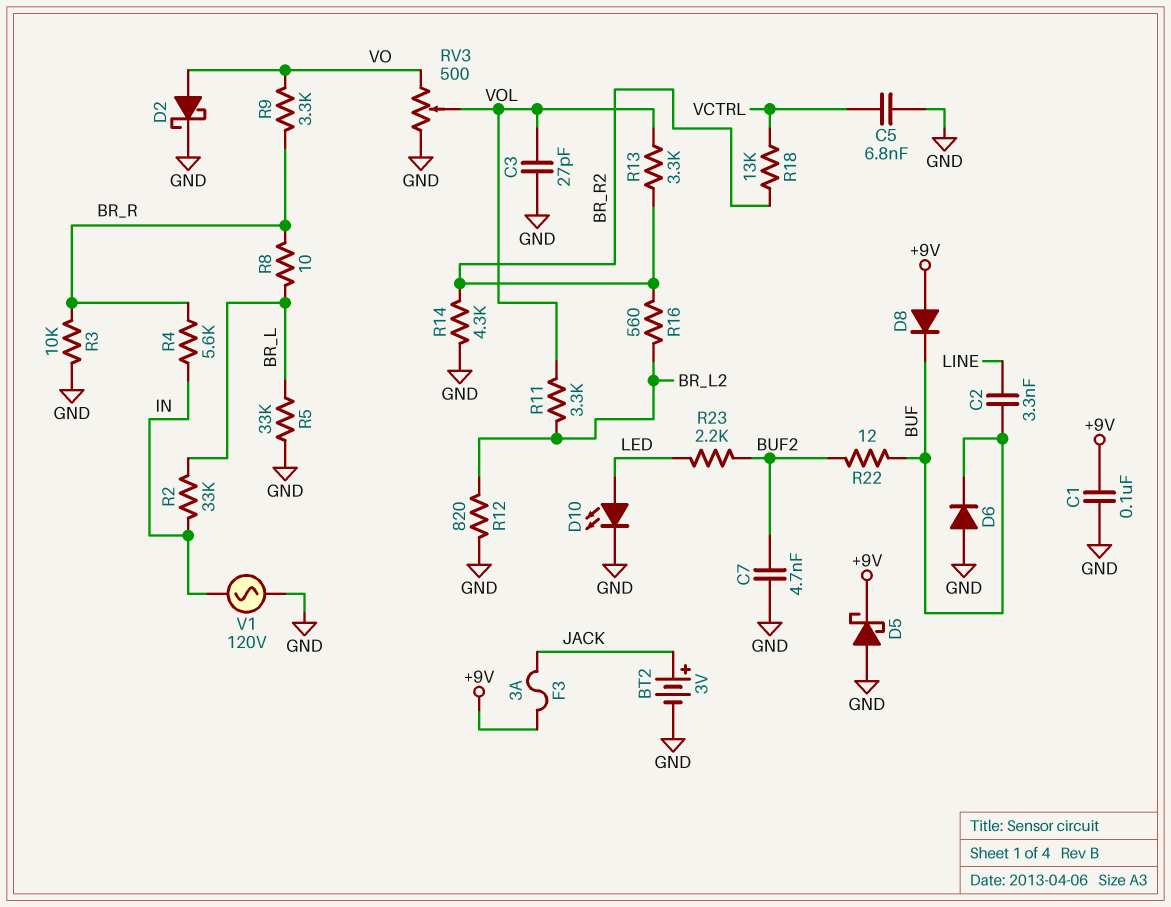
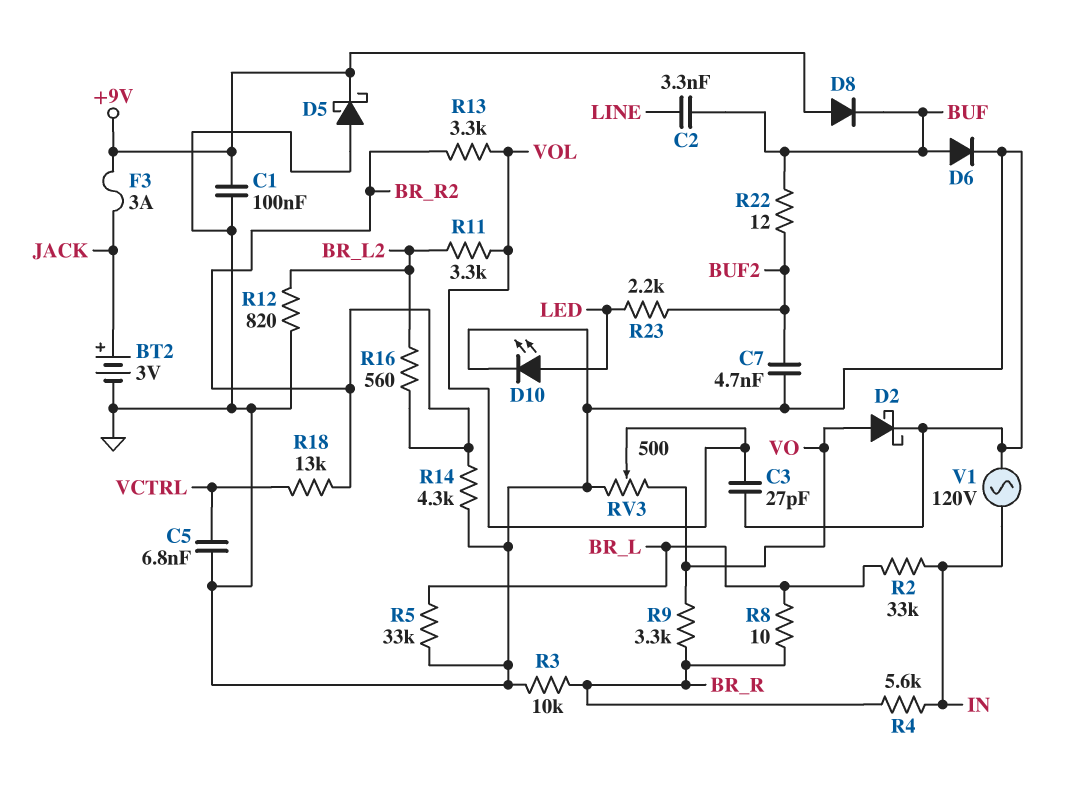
D6: diode (A GND, K BUF) -> diode (A BUF, K GND)

